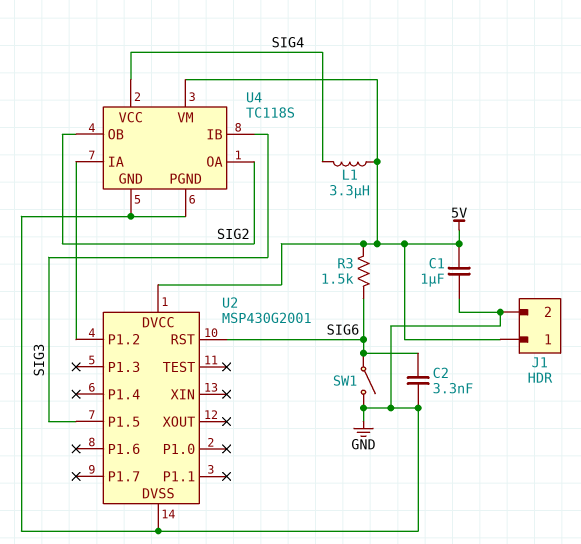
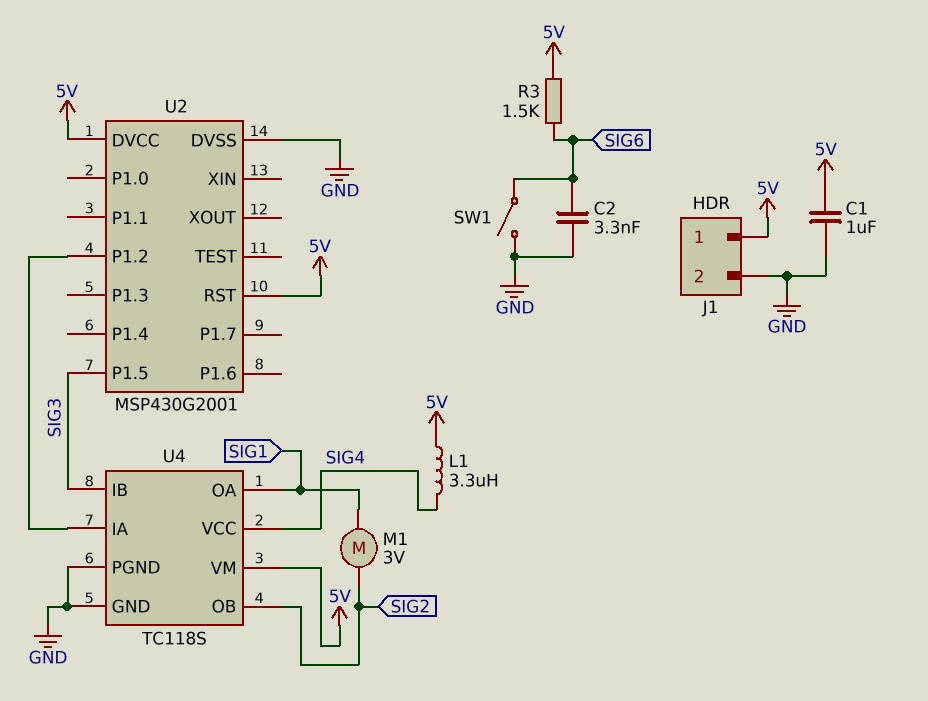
M1: none -> motor 3V (SIG1, SIG2)
U2 pin RST: SIG6 -> 5V
U4 pin OA: SIG2 -> SIG1

